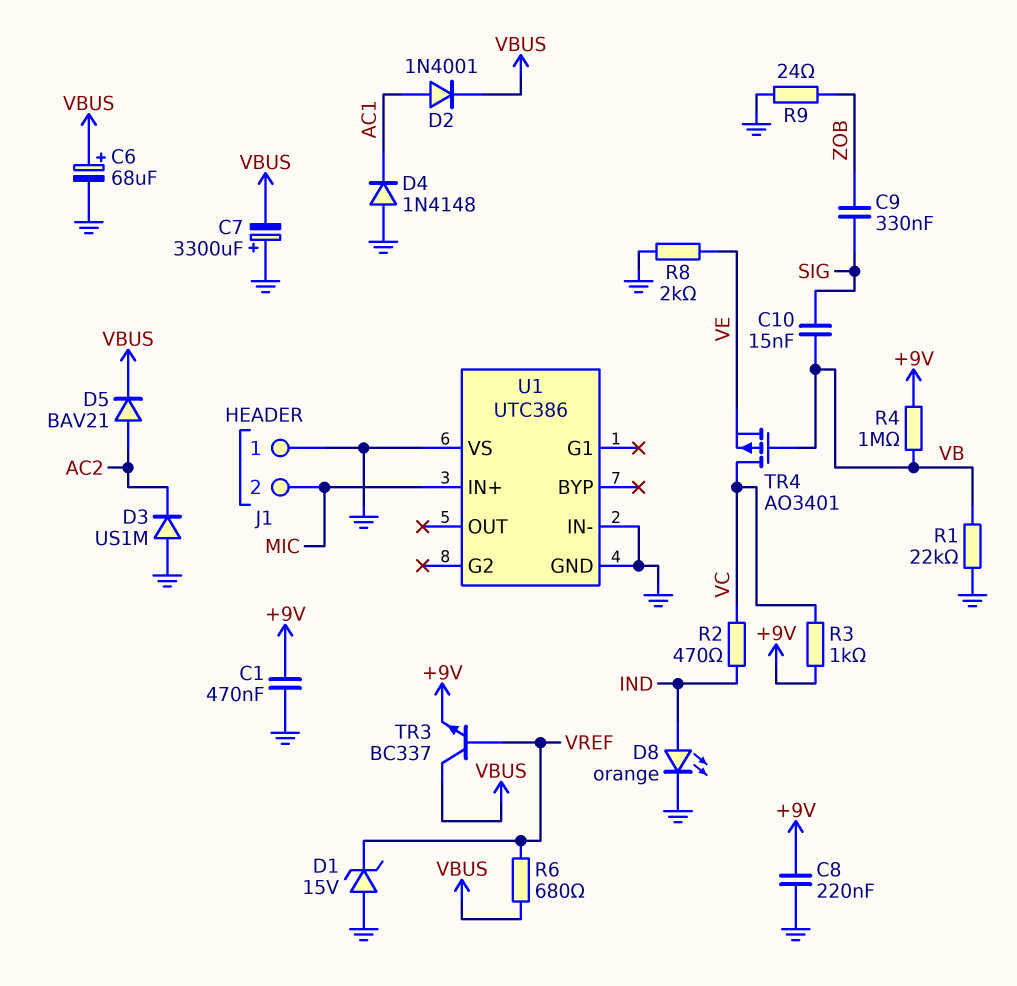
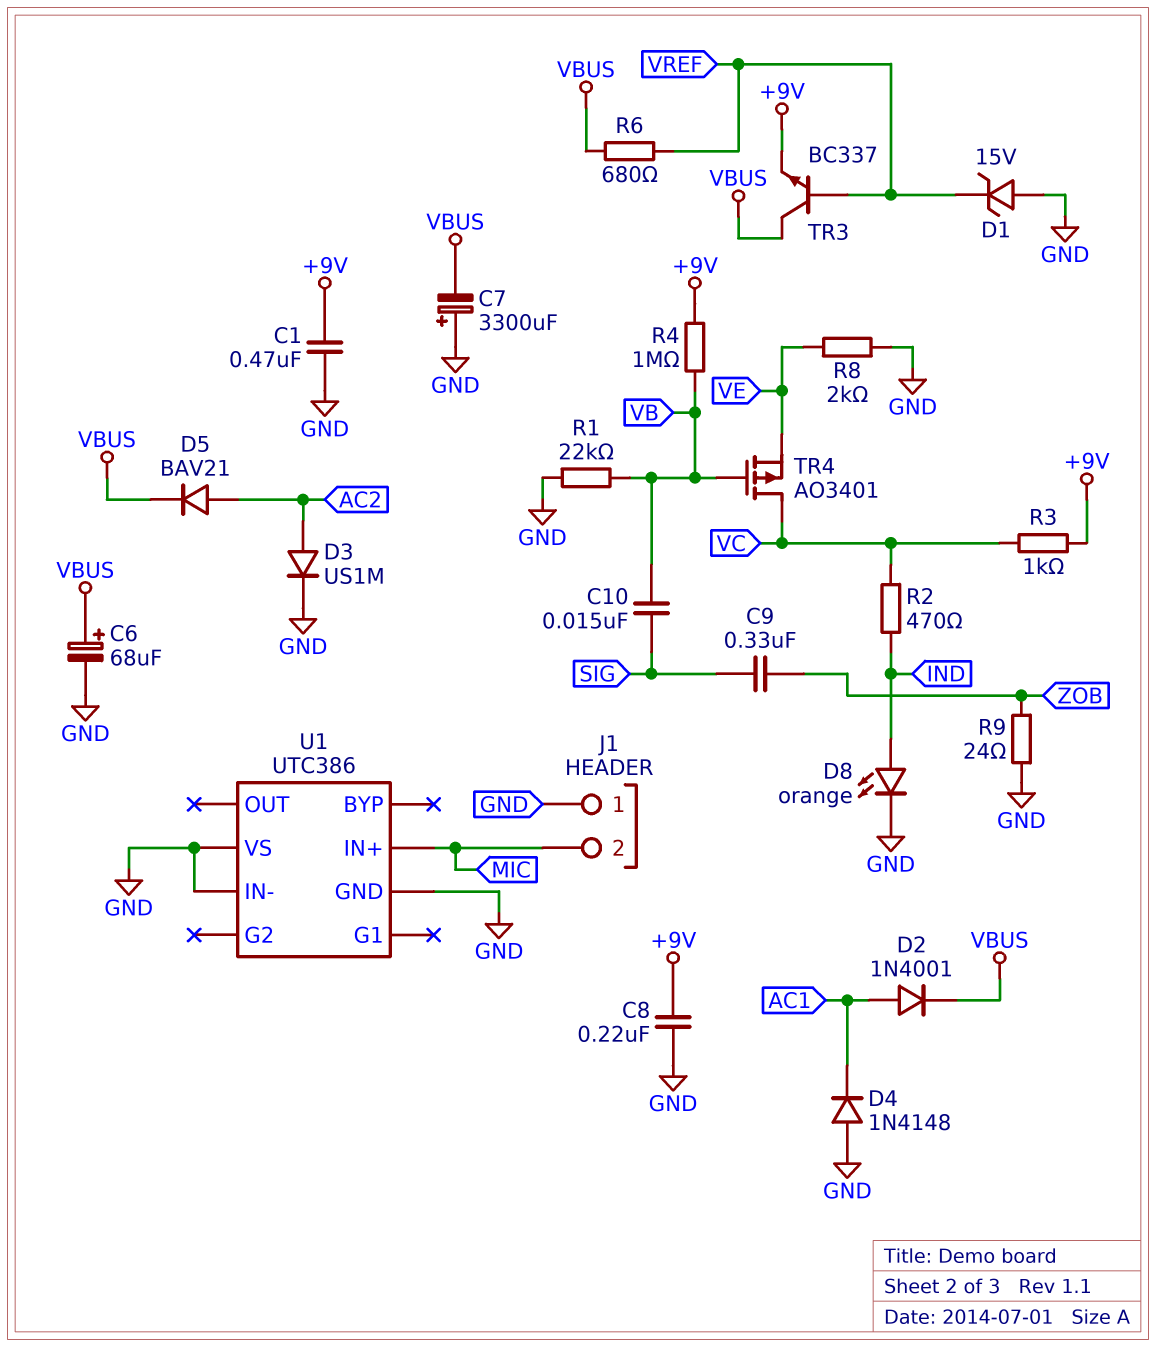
D3: diode US1M (A GND, K AC2) -> diode US1M (A AC2, K GND)

